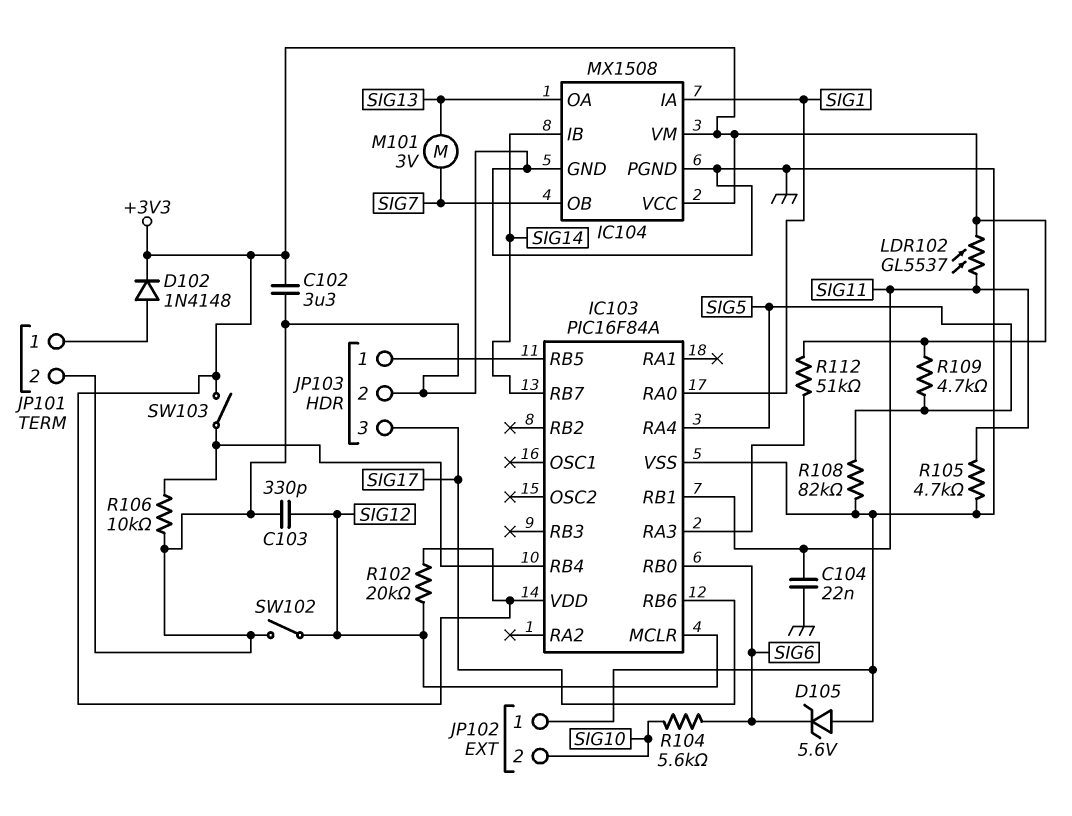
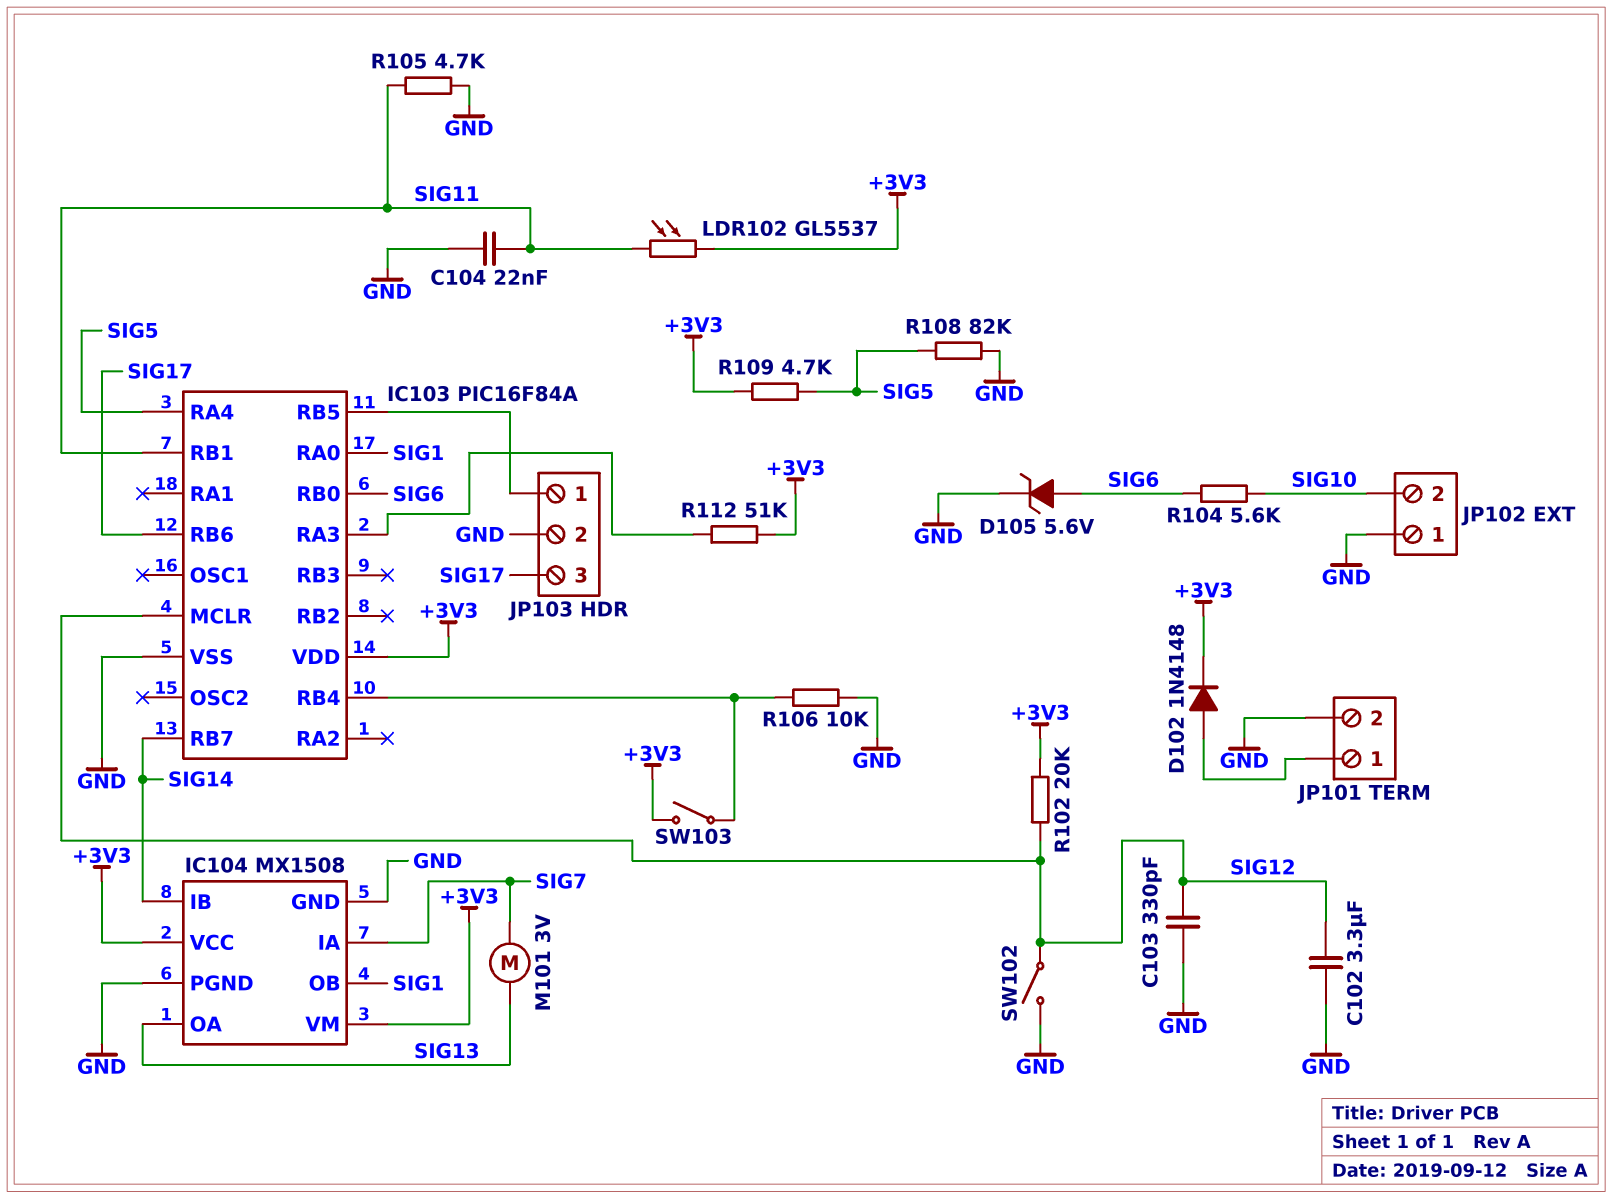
C102: 3.3uF (+3V3, GND) -> 3.3uF (GND, SIG12)
D105: zener 5.6V (A GND, K SIG6) -> zener 5.6V (A SIG6, K GND)
IC104 pin IA: SIG1 -> SIG7
IC104 pin OB: SIG7 -> SIG1

